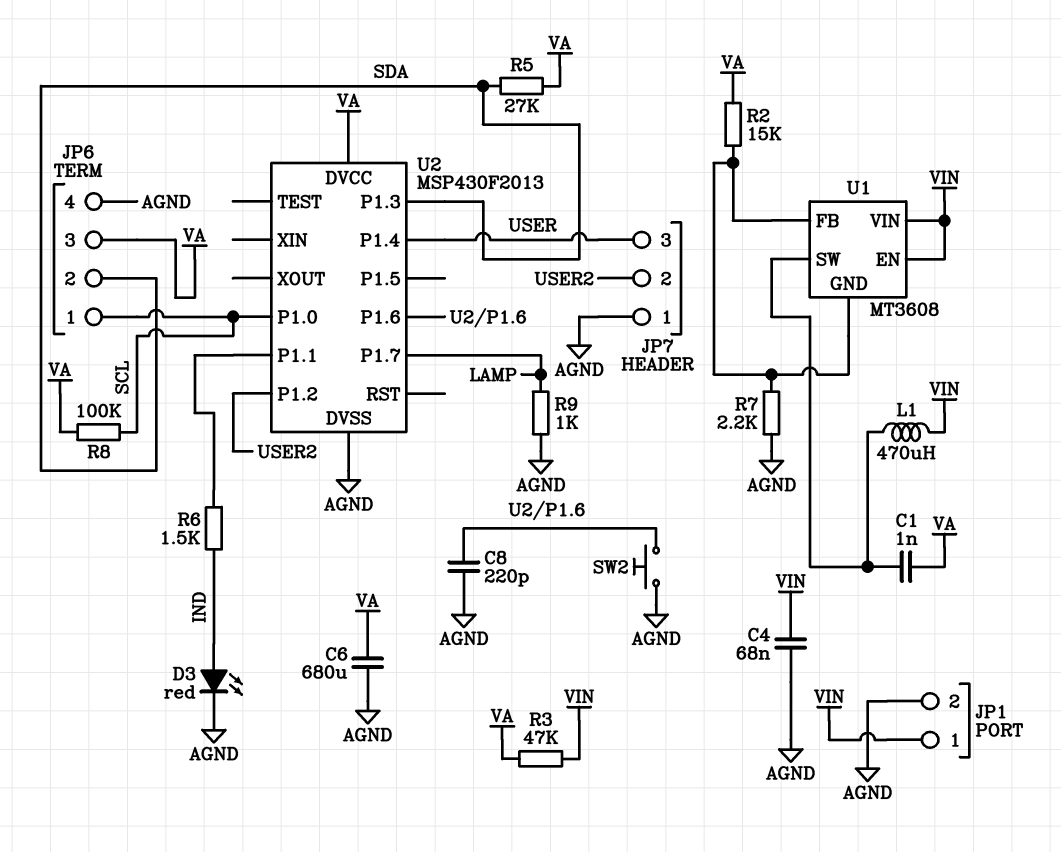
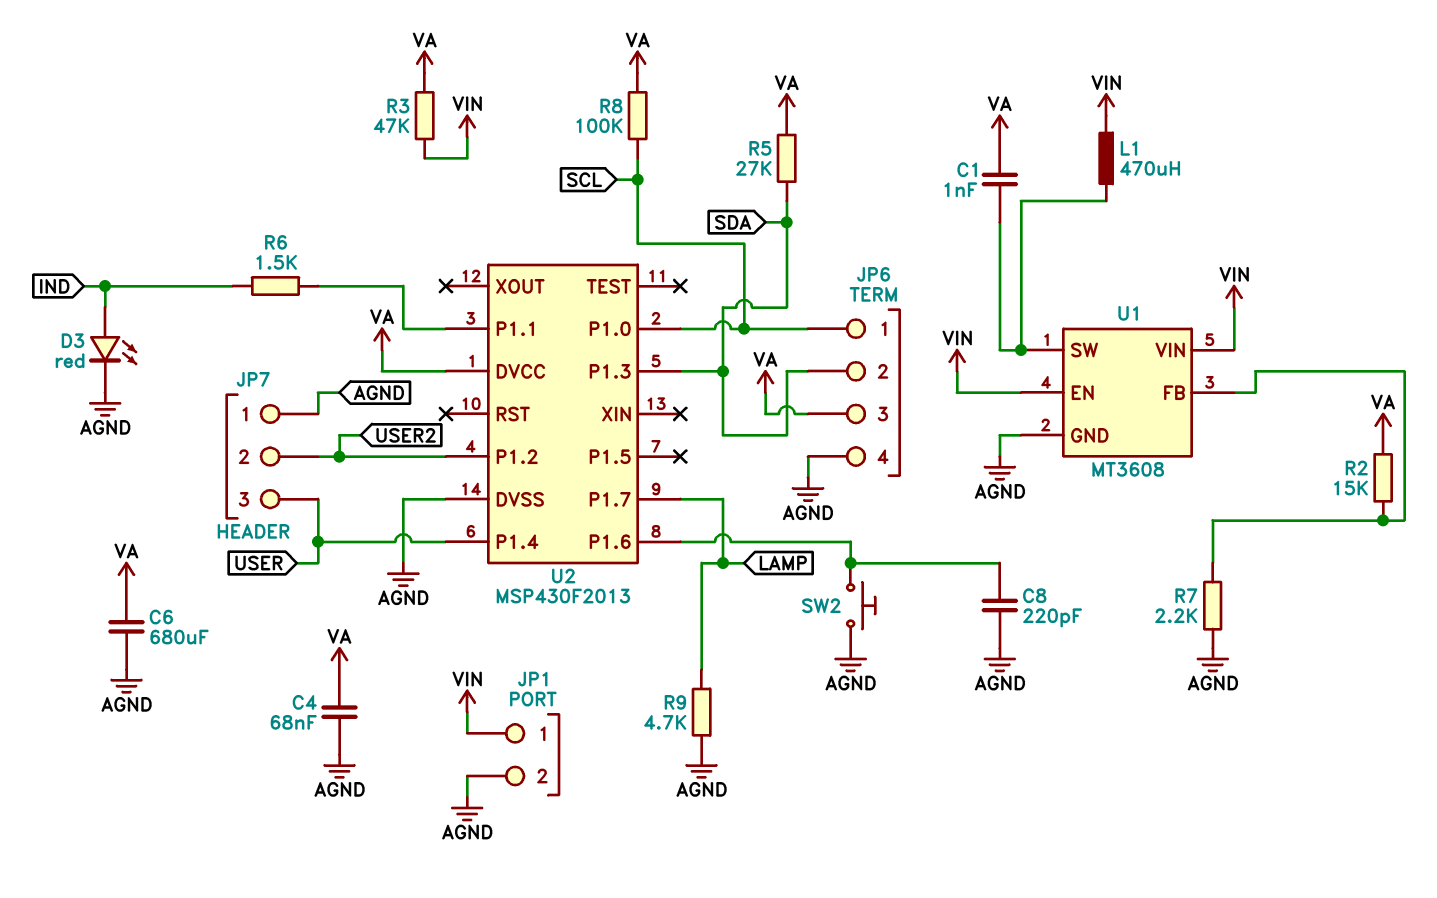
C4: 68nF (AGND, VIN) -> 68nF (AGND, VA)
R9: 1k (AGND, LAMP) -> 4.7k (AGND, LAMP)
U1 pin GND: U1/FB -> AGND

